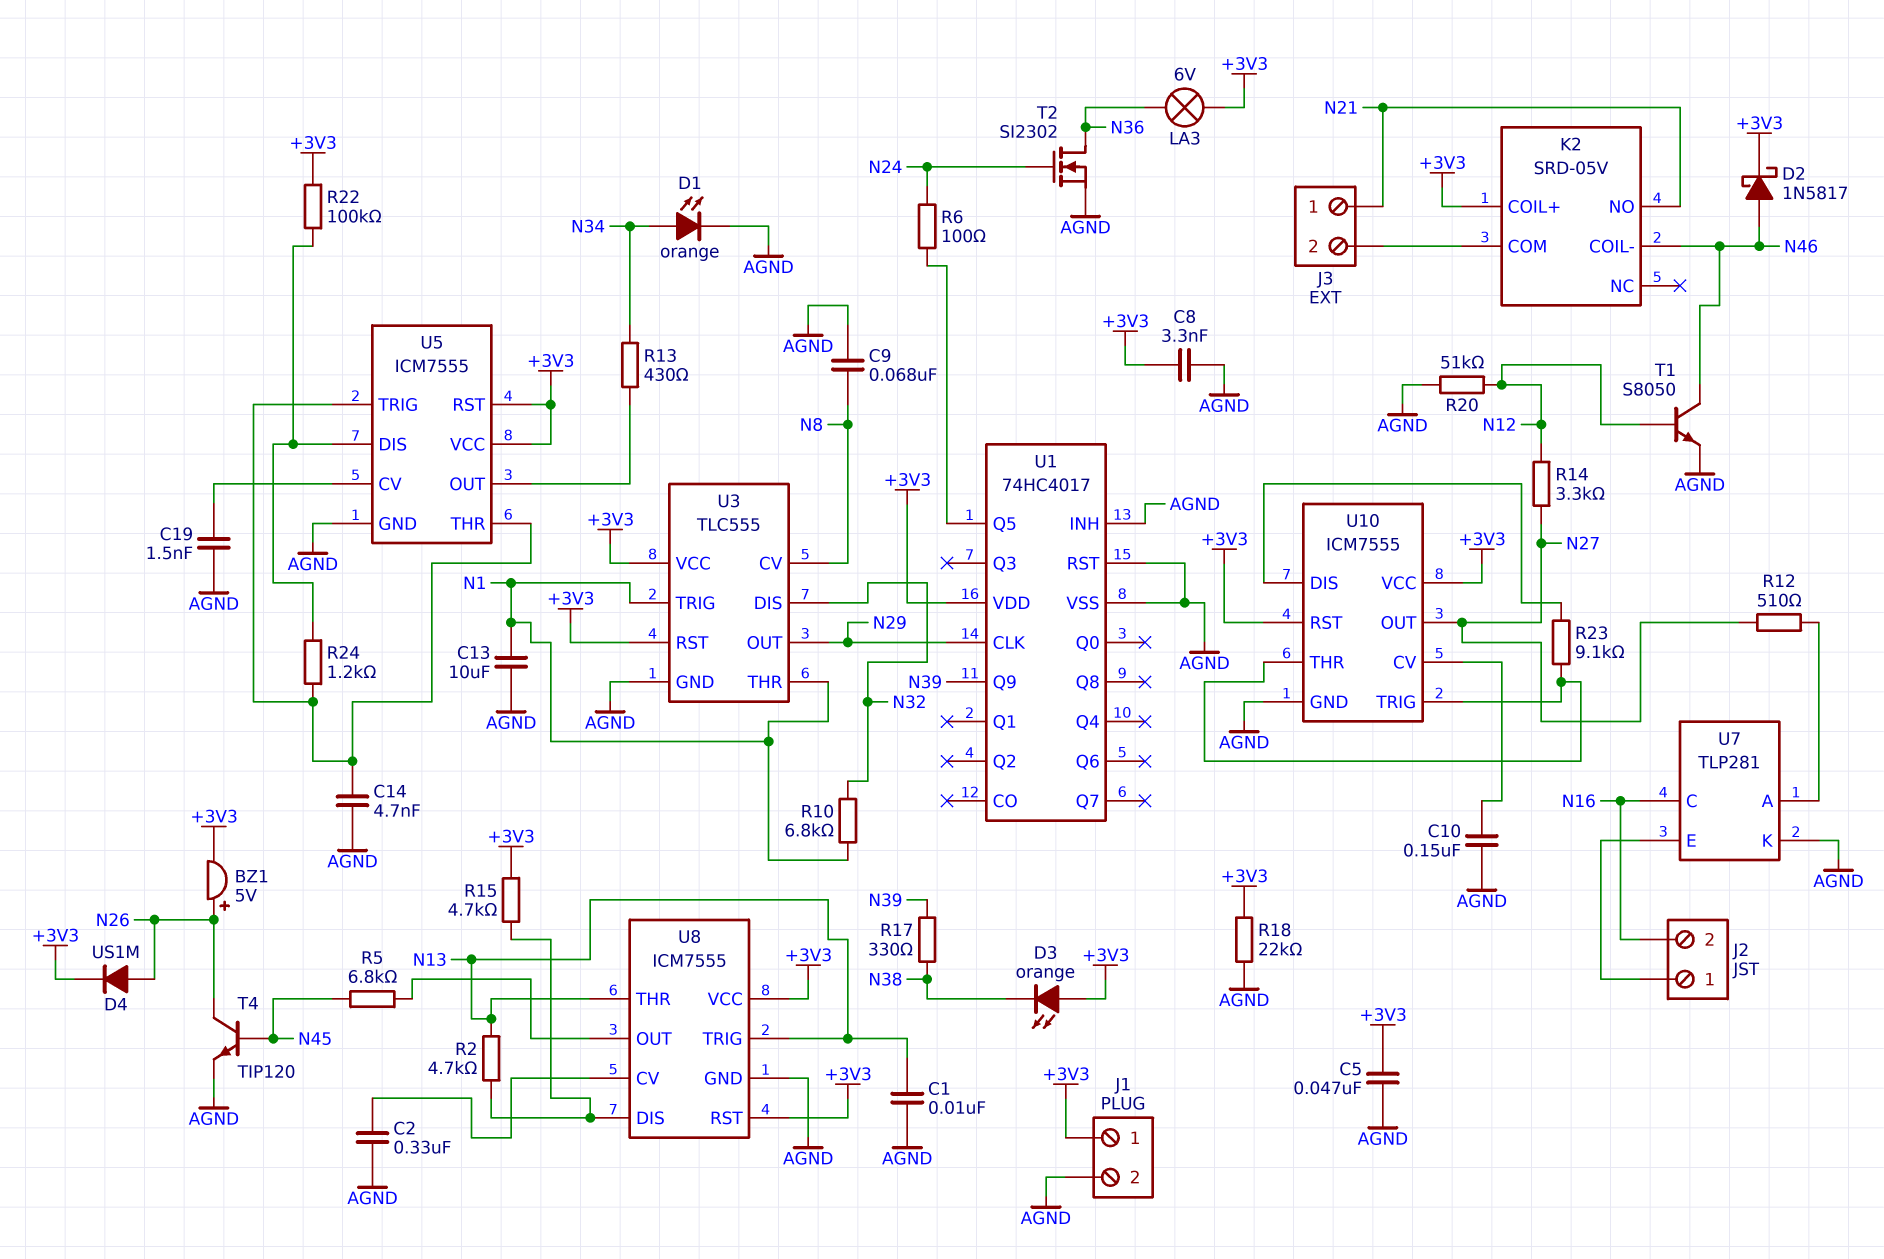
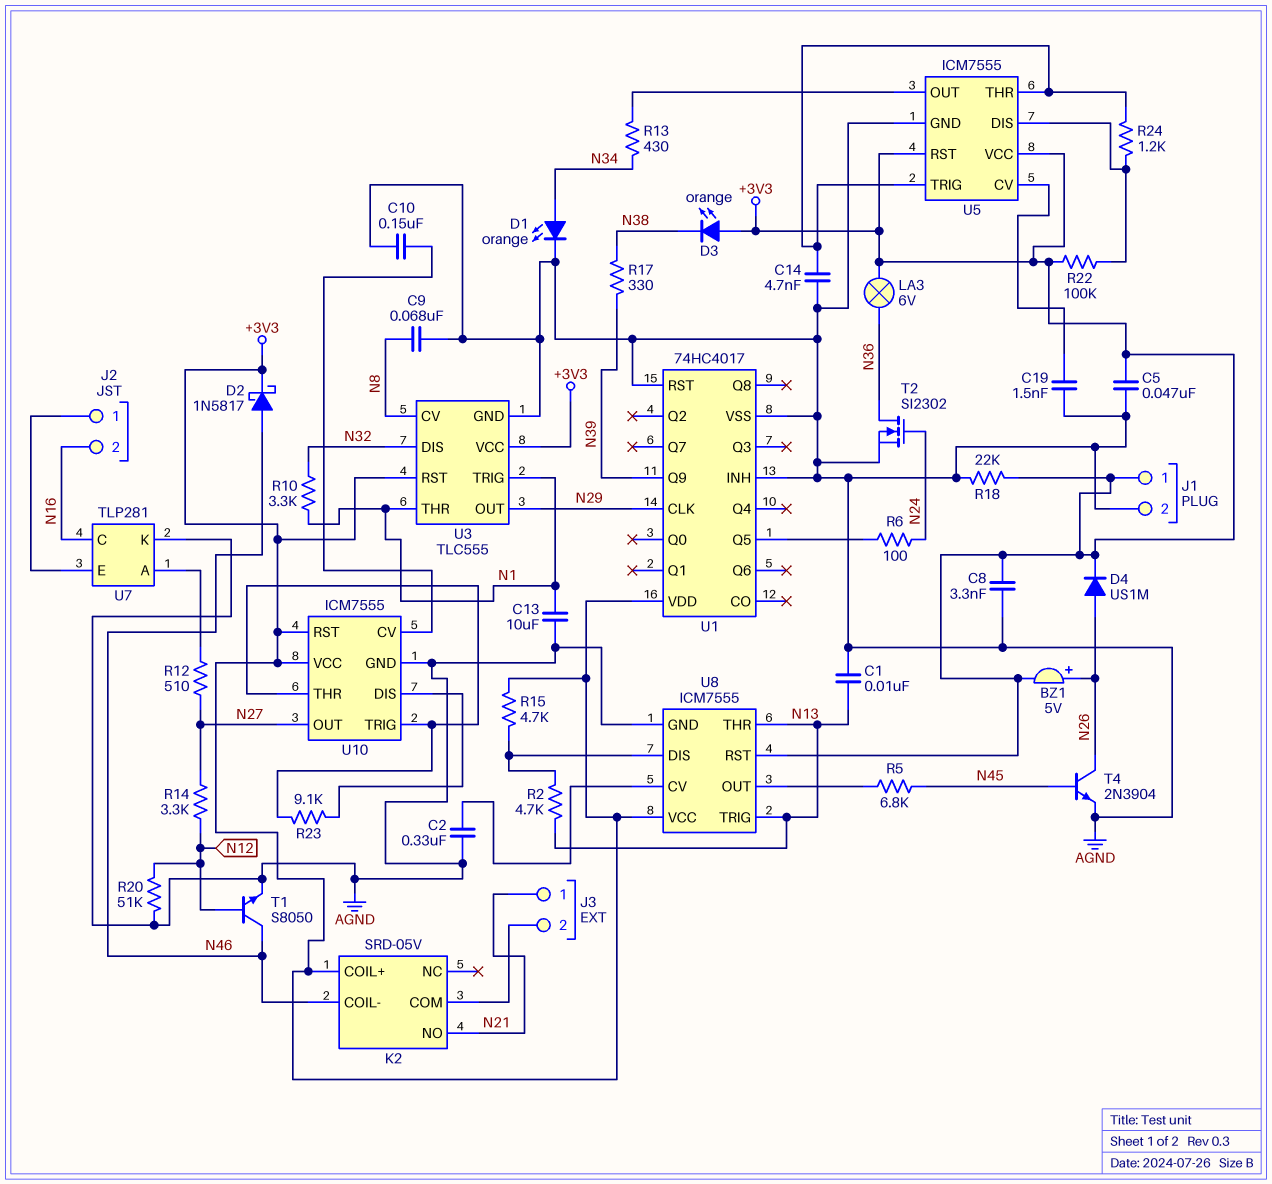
R10: 6.8k (N1, N32) -> 3.3k (N1, N32)
T4: NPN TIP120 (B N45, C N26, E AGND) -> NPN 2N3904 (B N45, C N26, E AGND)

